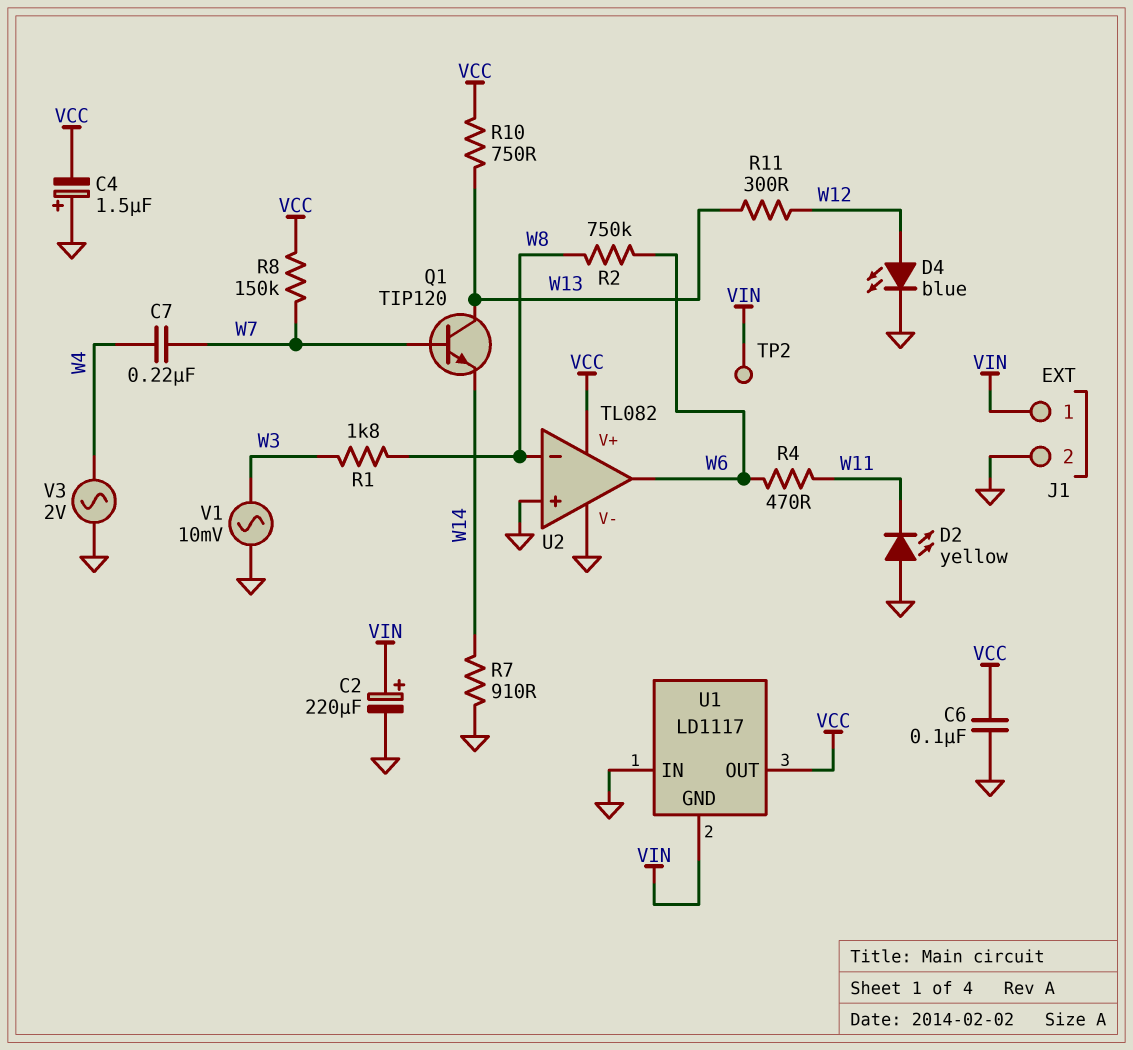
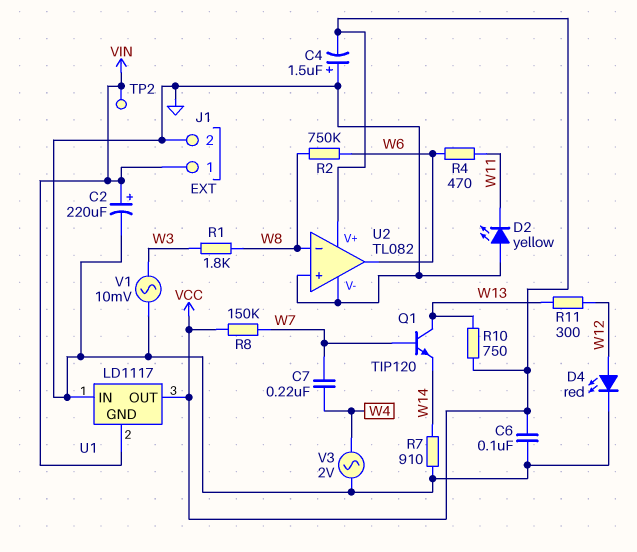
D4: LED blue (A W12, K GND) -> LED red (A W12, K GND)

